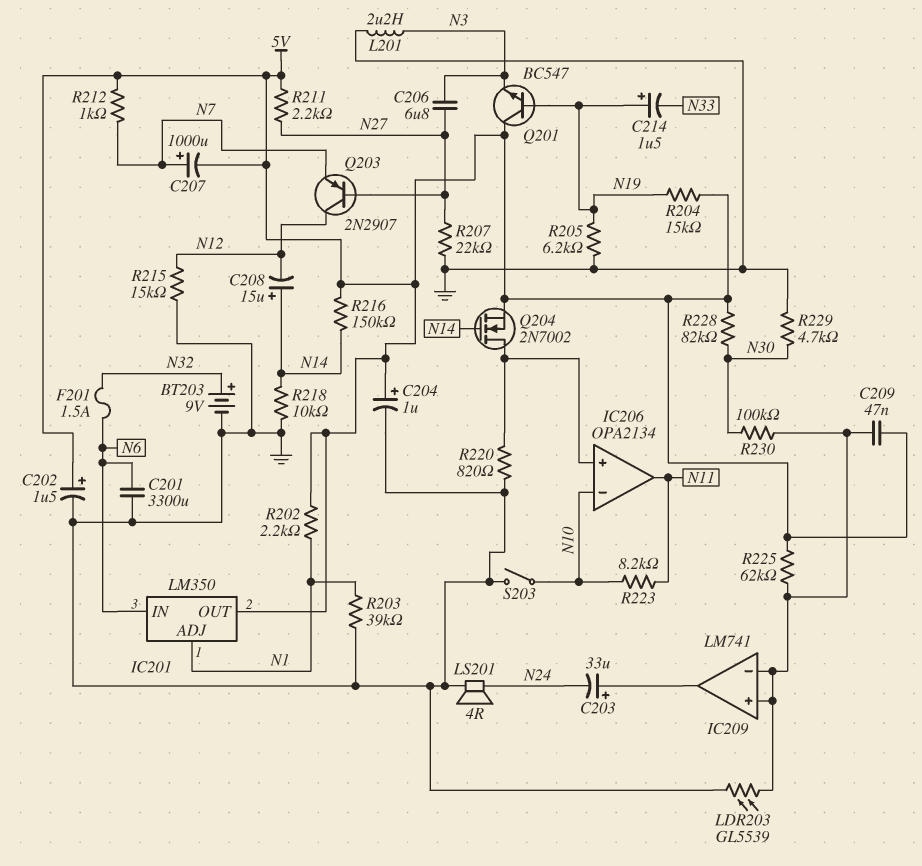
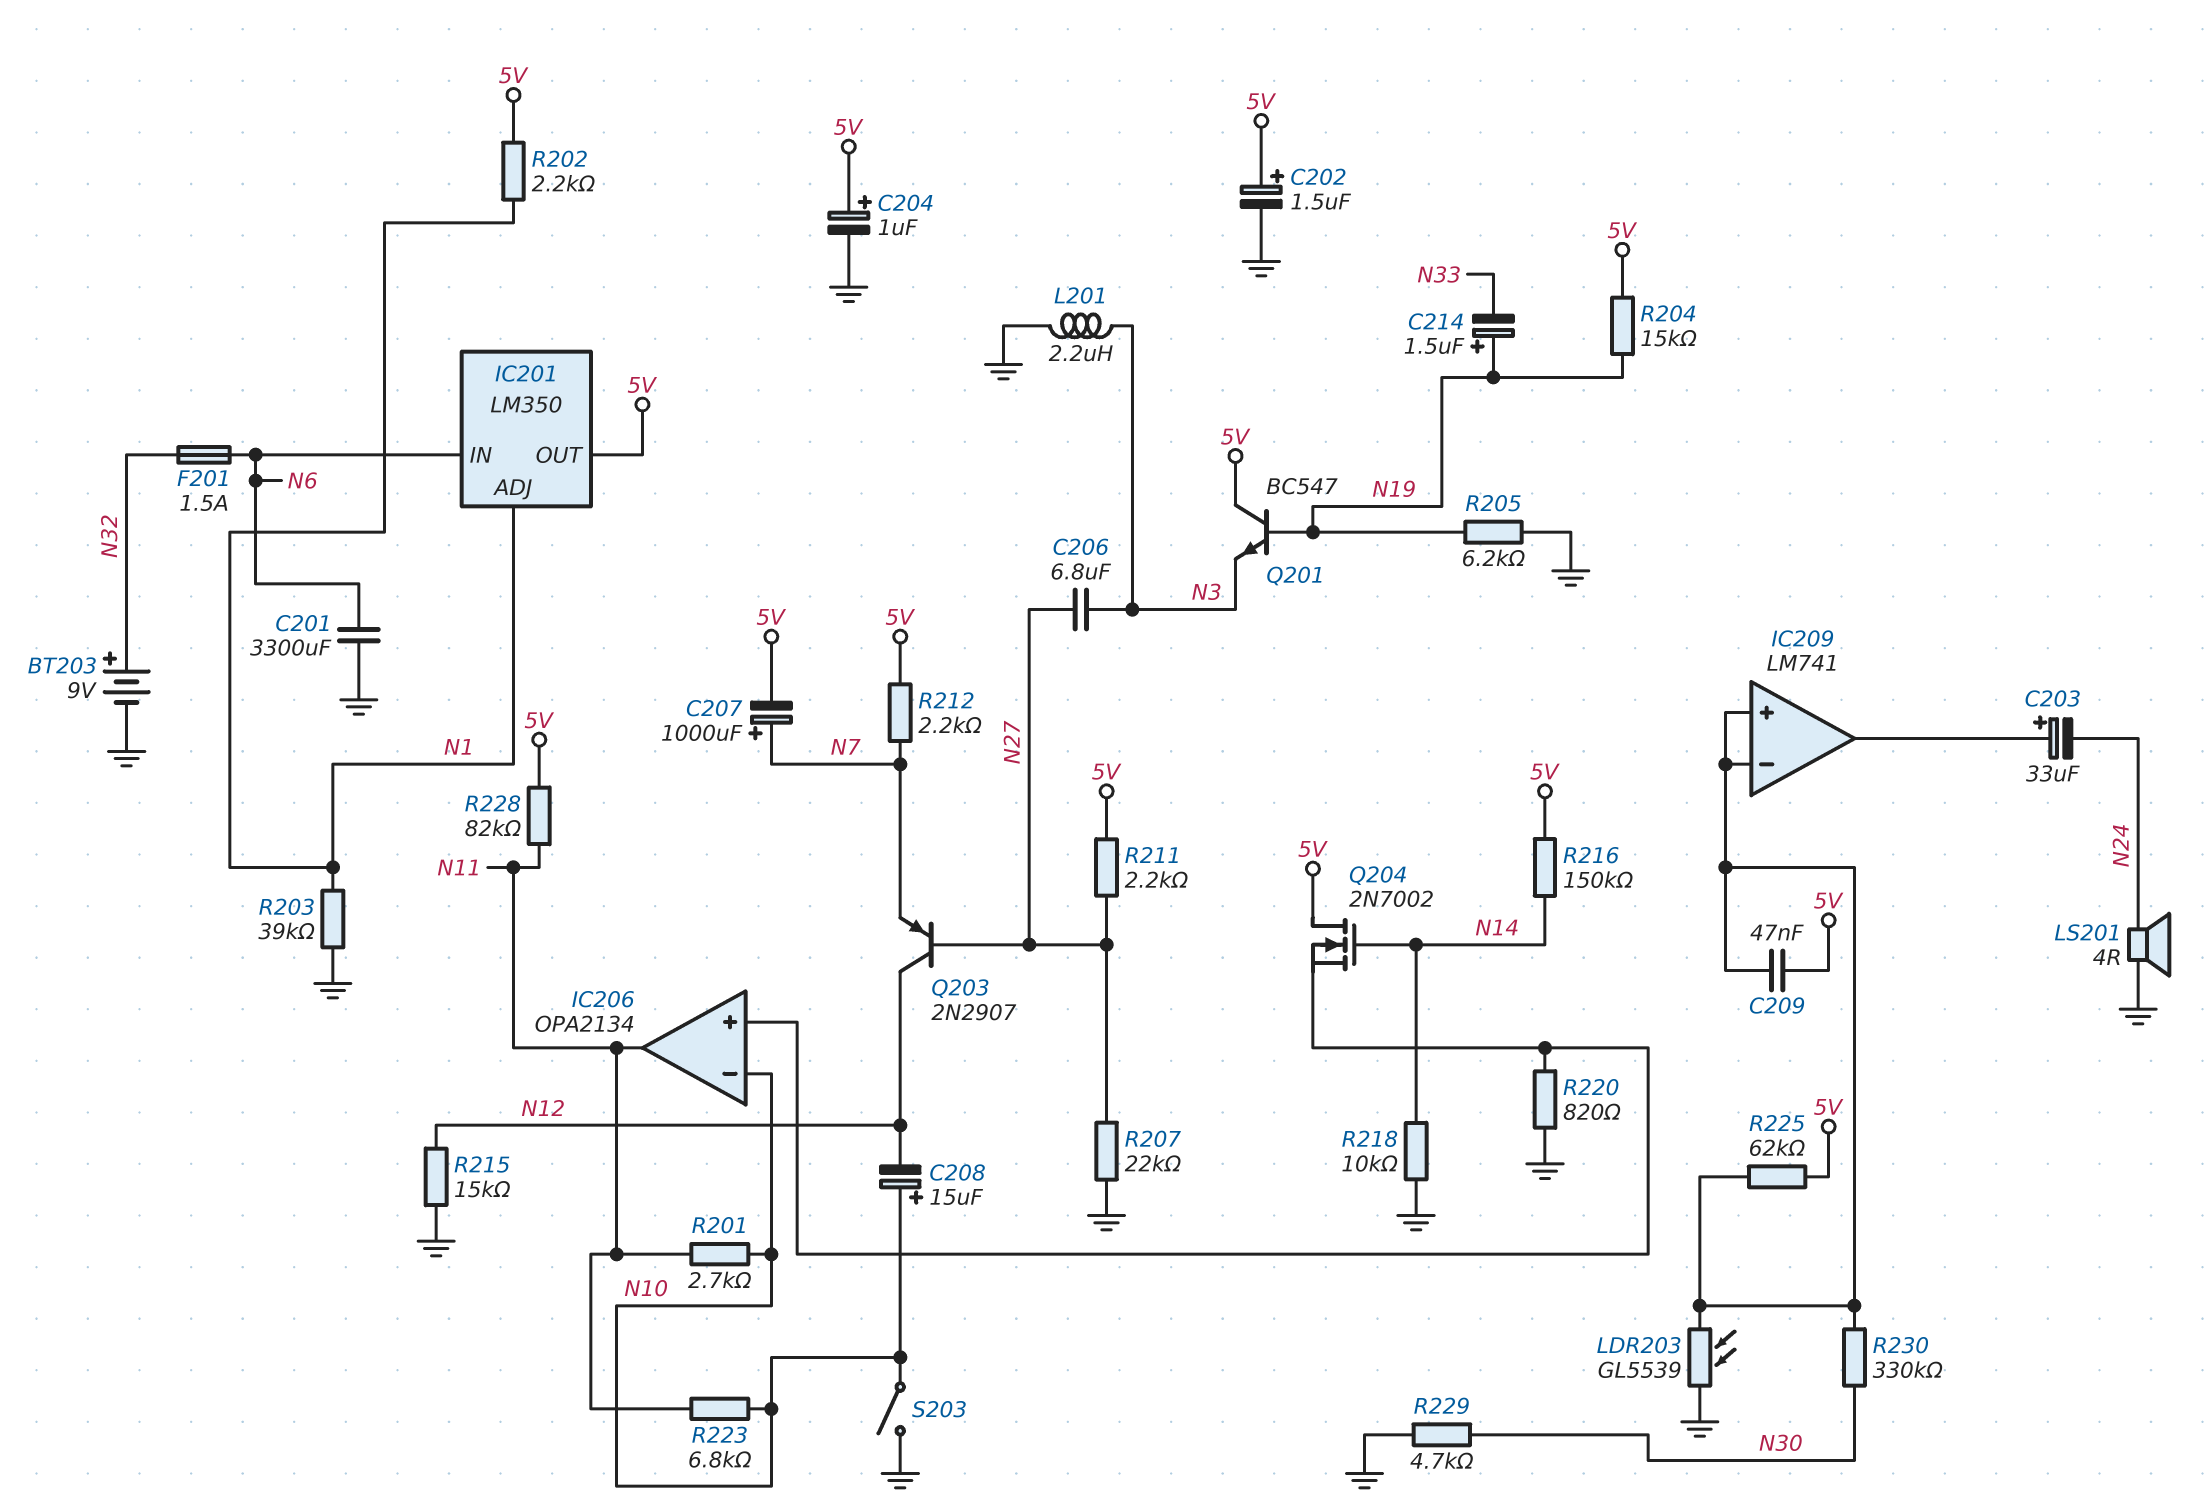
C208: 15uF (plus N14, minus N12) -> 15uF (plus N10, minus N12)
Q204: NMOS 2N7002 (G N14, D IC206/in+, S 5V) -> NMOS 2N7002 (G N14, D 5V, S IC206/in+)
R201: none -> 2.7k (N10, N11)
R212: 1k (5V, N7) -> 2.2k (5V, N7)
R223: 8.2k (N10, N11) -> 6.8k (N10, N11)
R228: 82k (5V, N30) -> 82k (5V, N11)
R230: 100k (IC209/in+, N30) -> 330k (IC209/in+, N30)

